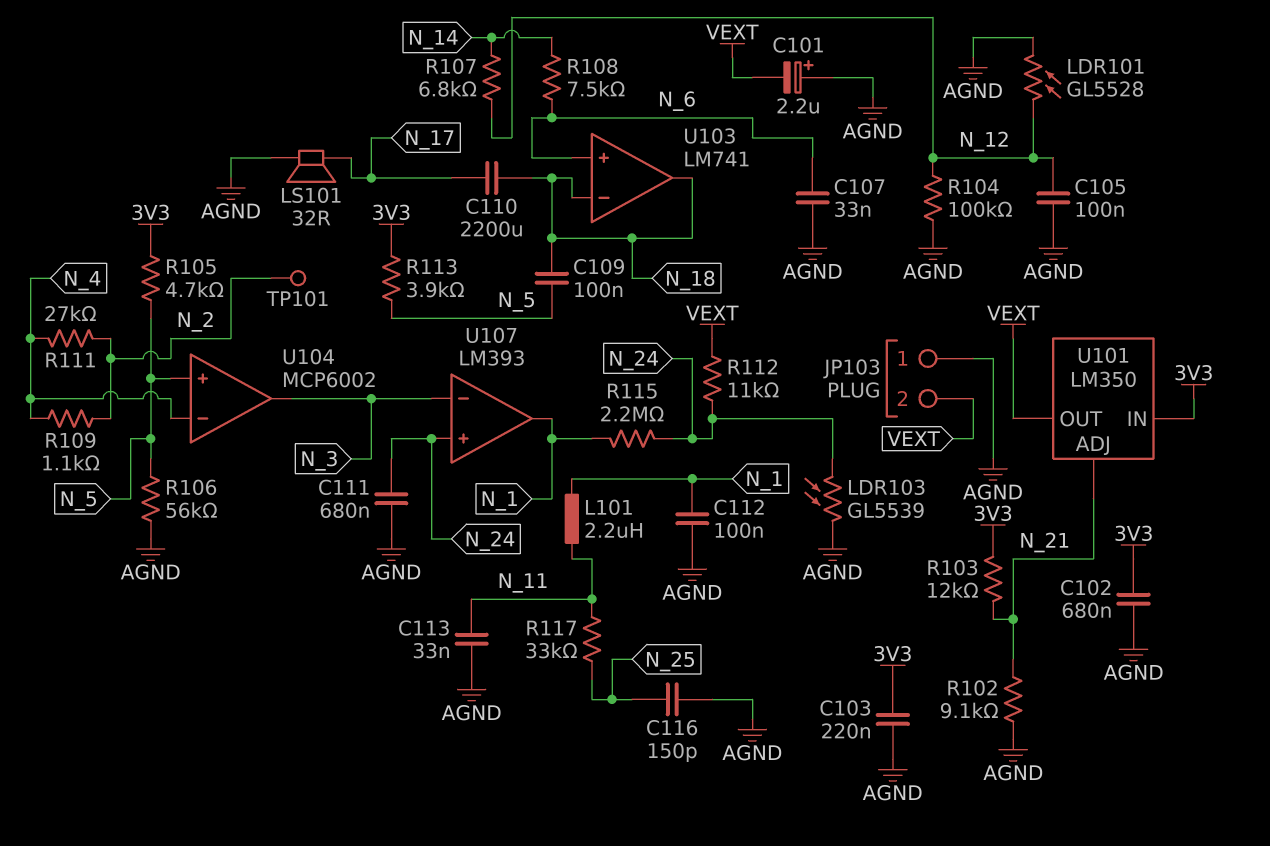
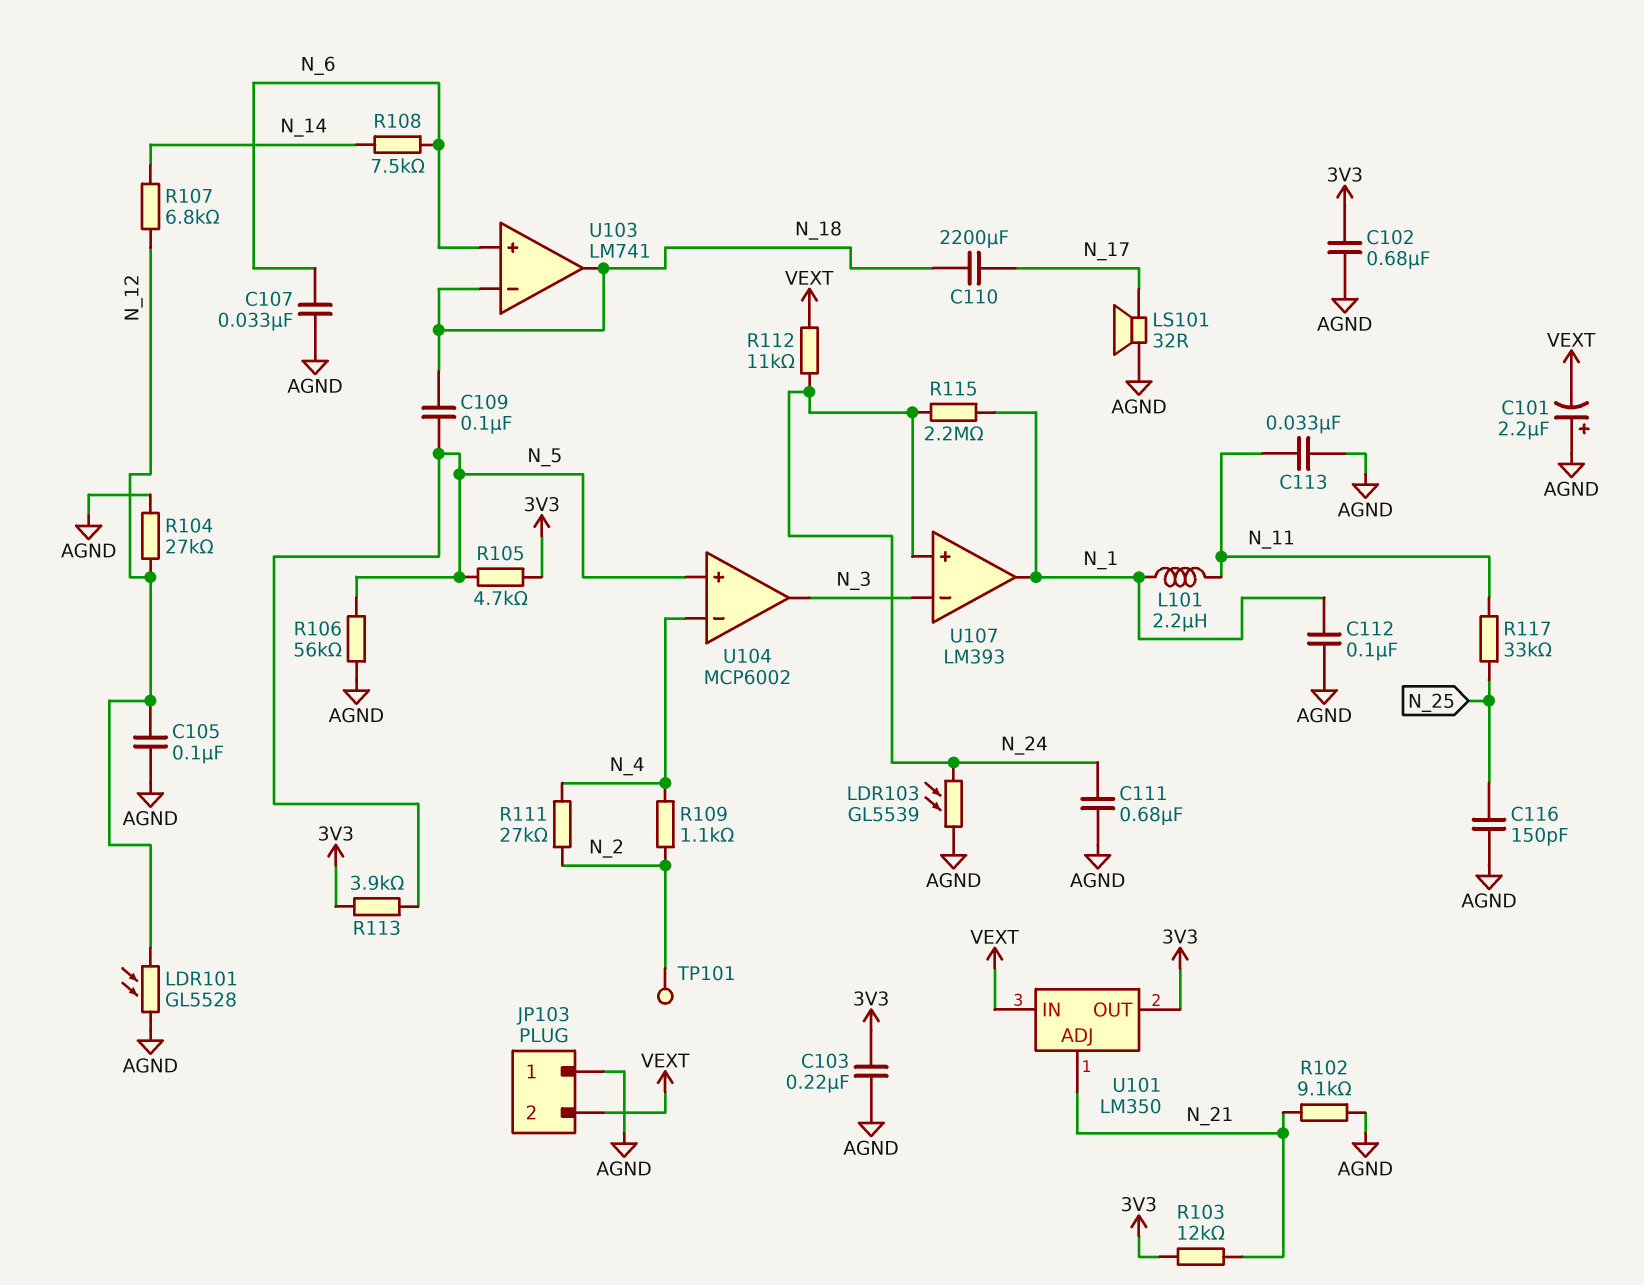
R104: 100k (AGND, N_12) -> 27k (AGND, N_12)
U101 pin IN: 3V3 -> VEXT
U101 pin OUT: VEXT -> 3V3

